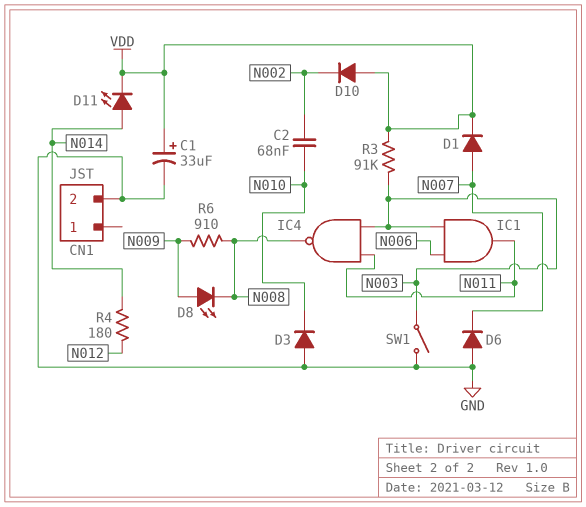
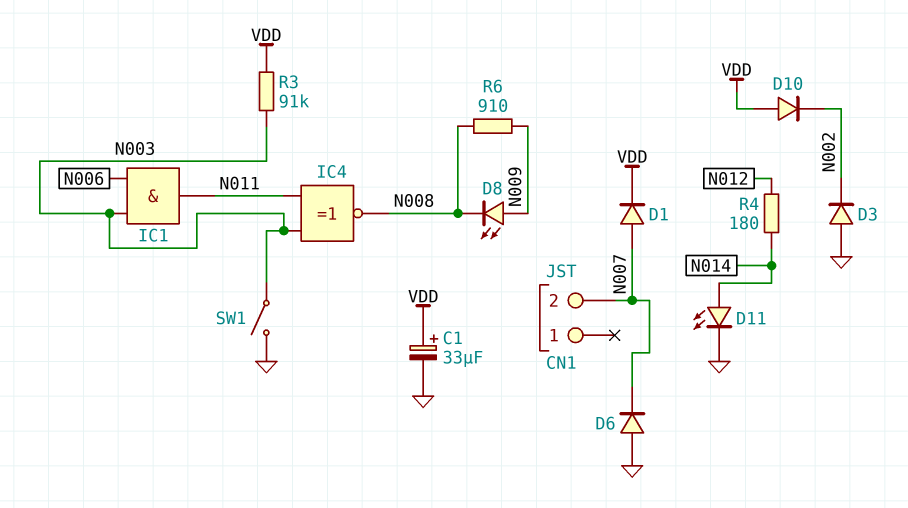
C2: 68nF (N002, N010) -> none
CN1 pin 2: GND -> N007
D3: diode (A GND, K N010) -> diode (A GND, K N002)
D11: LED (A N014, K VDD) -> LED (A N014, K GND)
IC4: NAND (in N003, in N011, out N008) -> XNOR (in N003, in N011, out N008)

